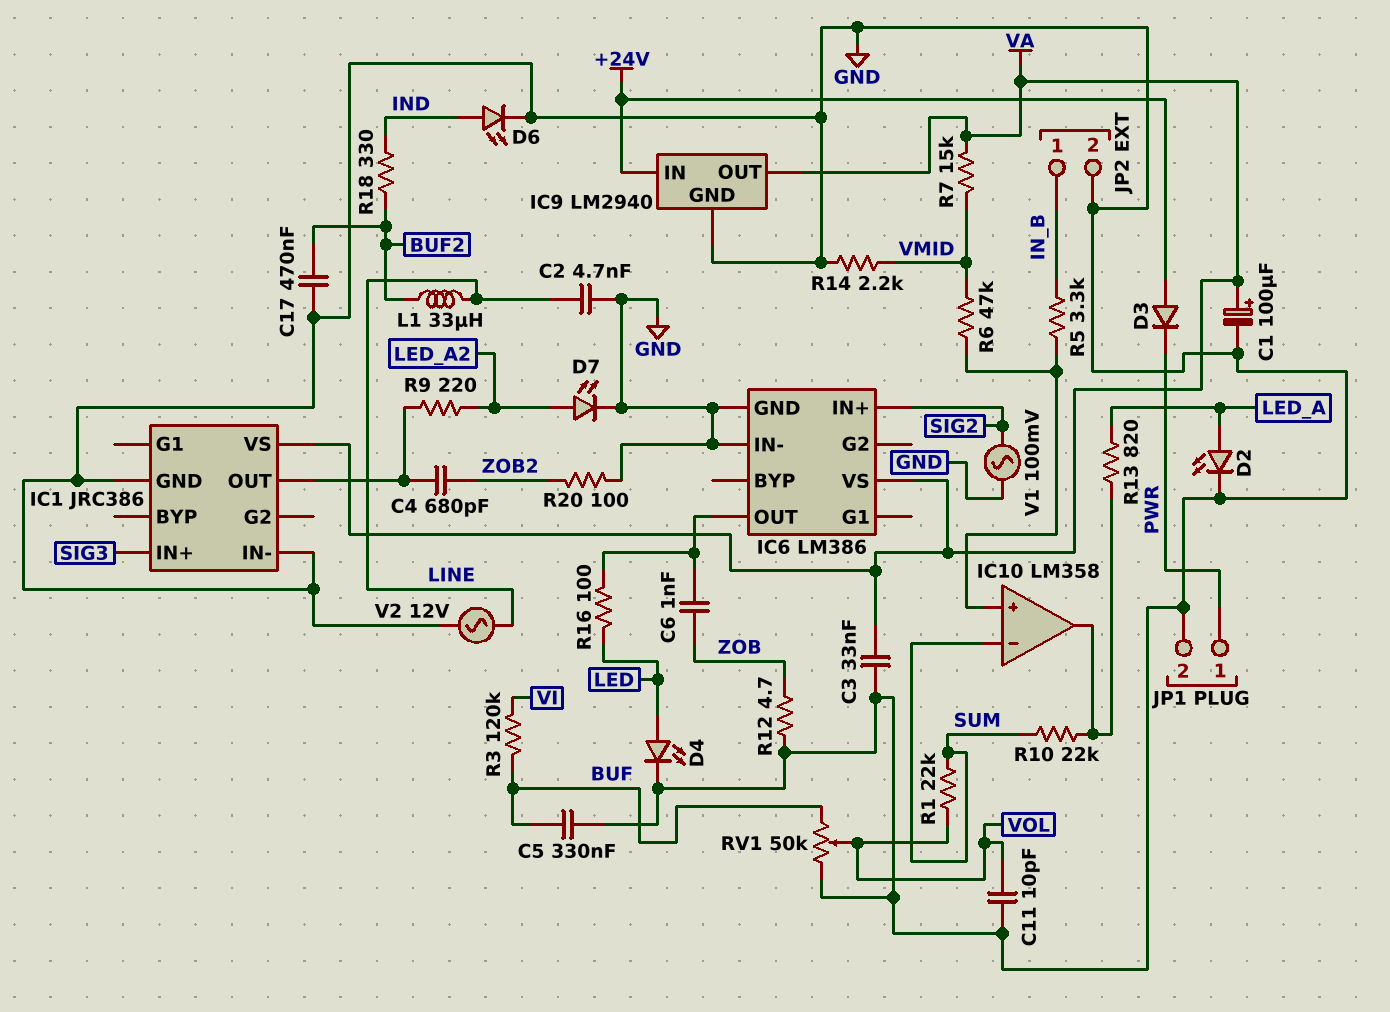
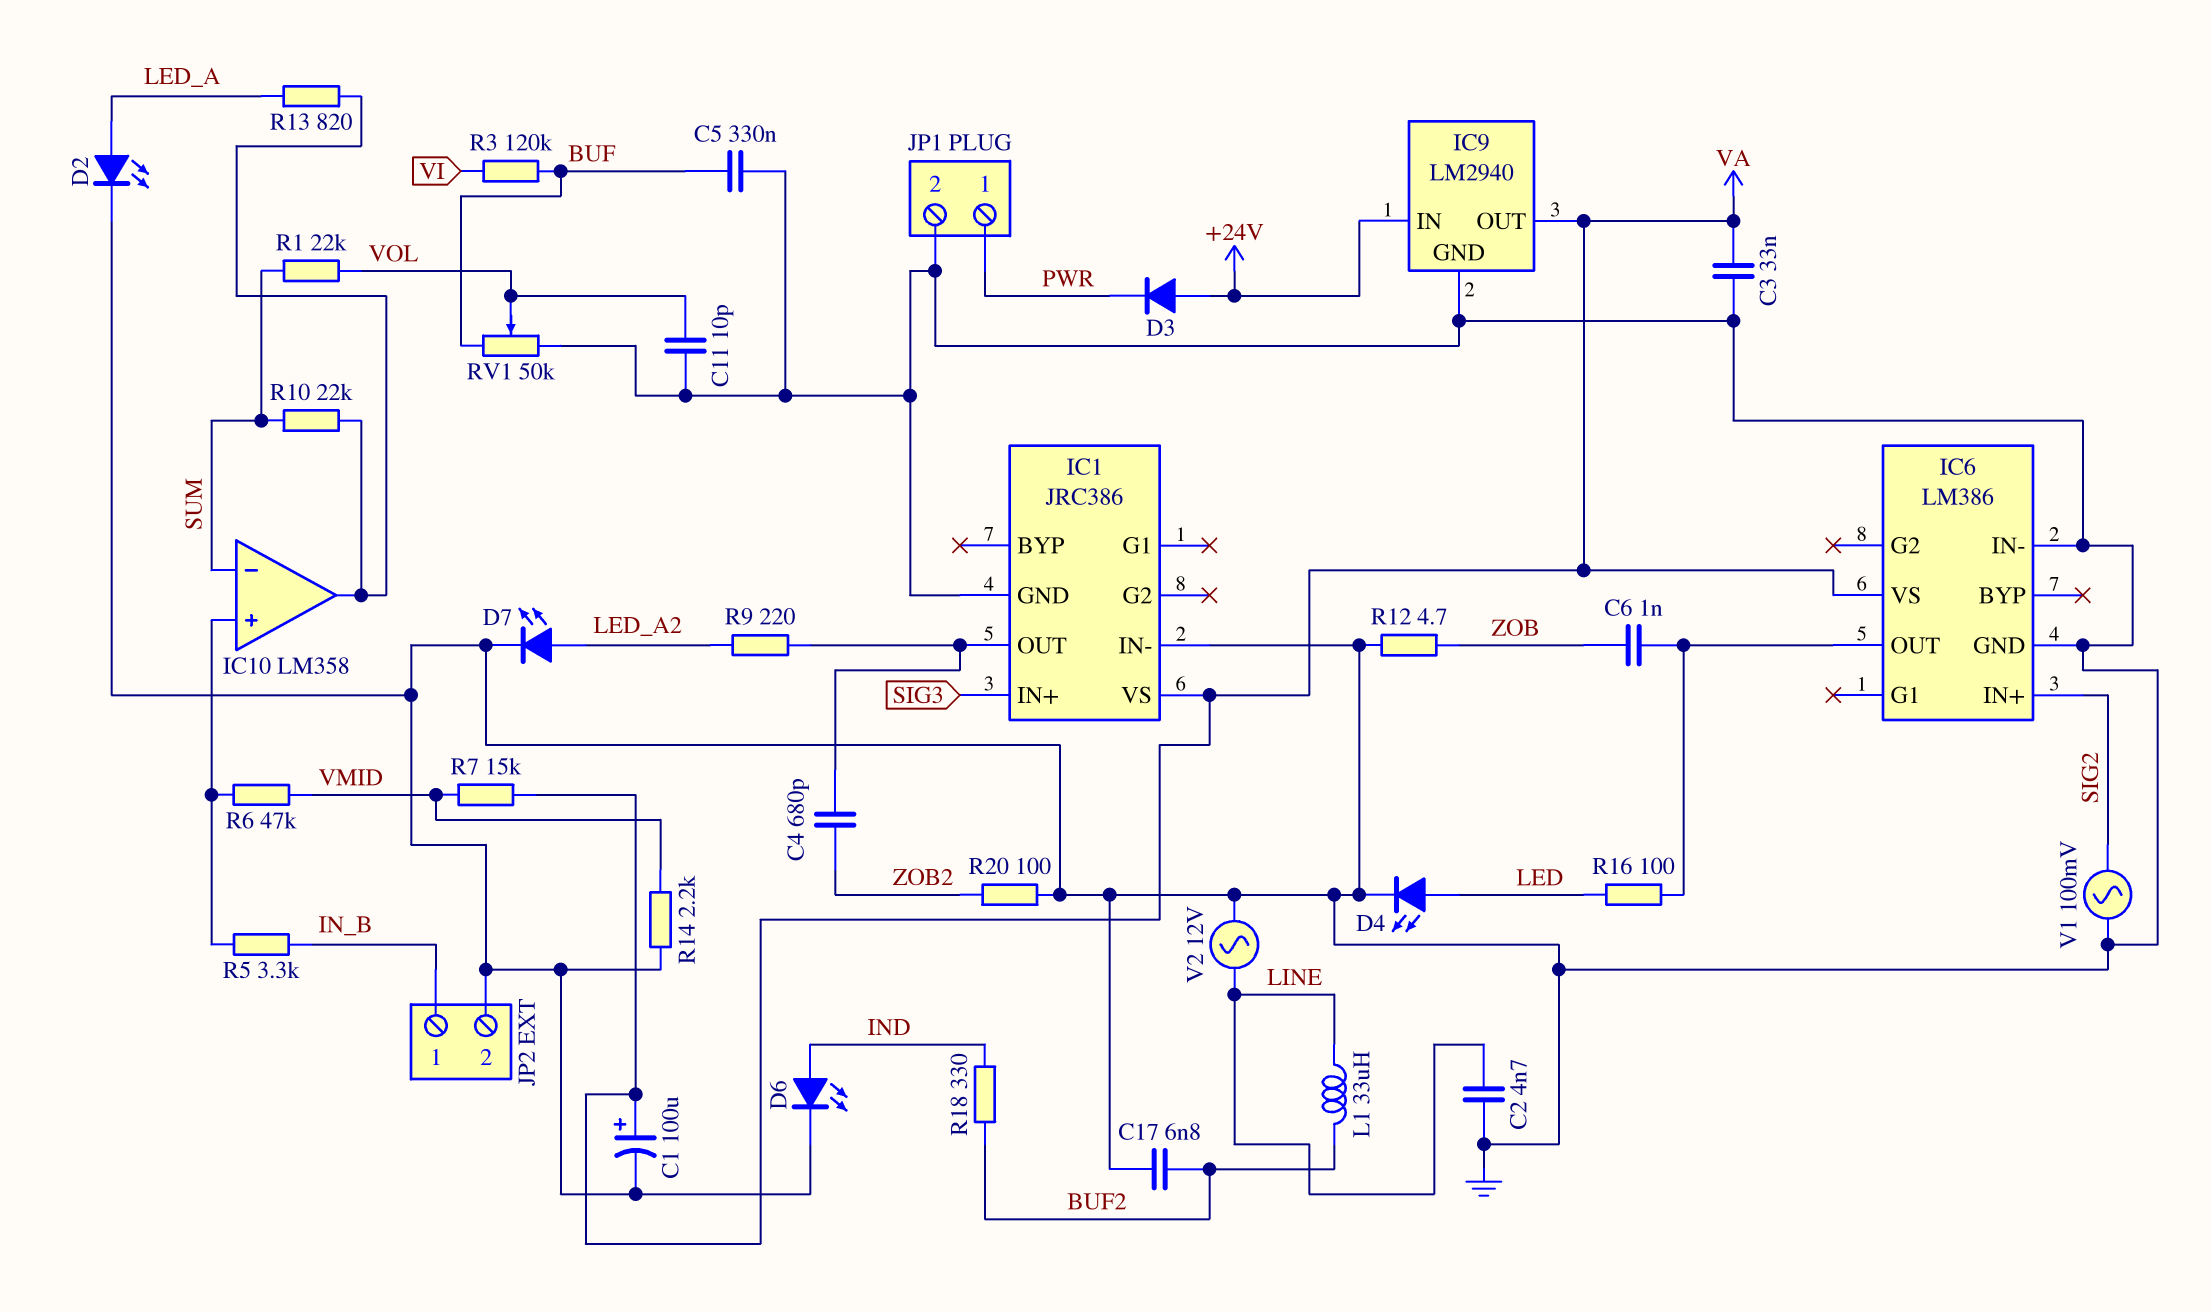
C17: 470nF (BUF2, GND) -> 6.8nF (BUF2, GND)

